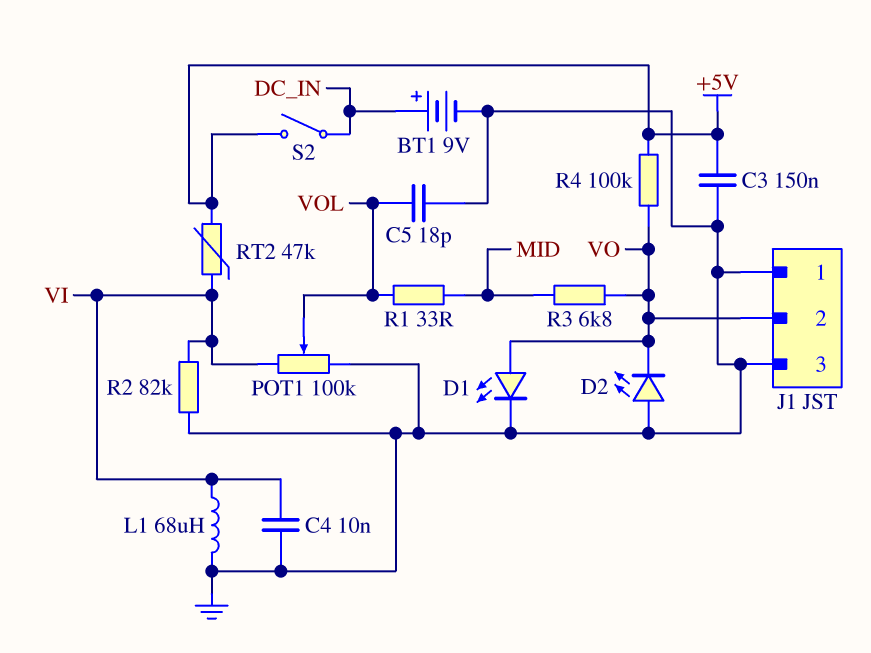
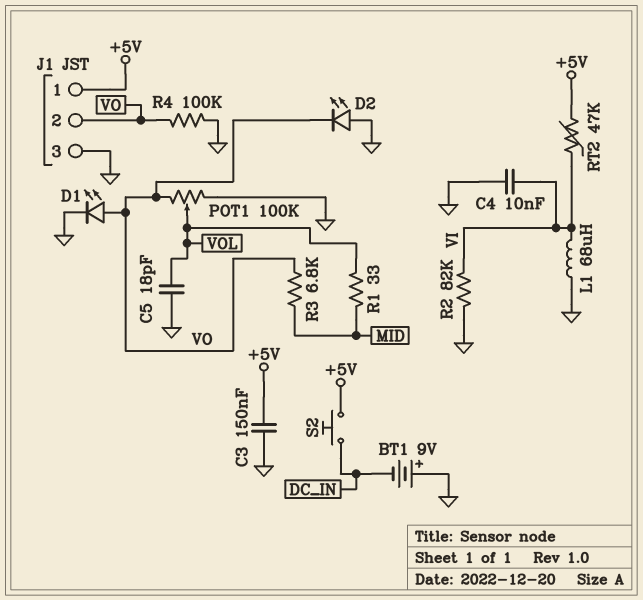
BT1: 9V (plus DC_IN, minus GND) -> 9V (plus GND, minus DC_IN)
J1 pin 1: GND -> +5V
POT1: 100k (GND, VI, wiper VOL) -> 100k (GND, VO, wiper VOL)
R4: 100k (+5V, VO) -> 100k (GND, VO)
S2: switch (+5V, DC_IN) -> button (+5V, DC_IN)

